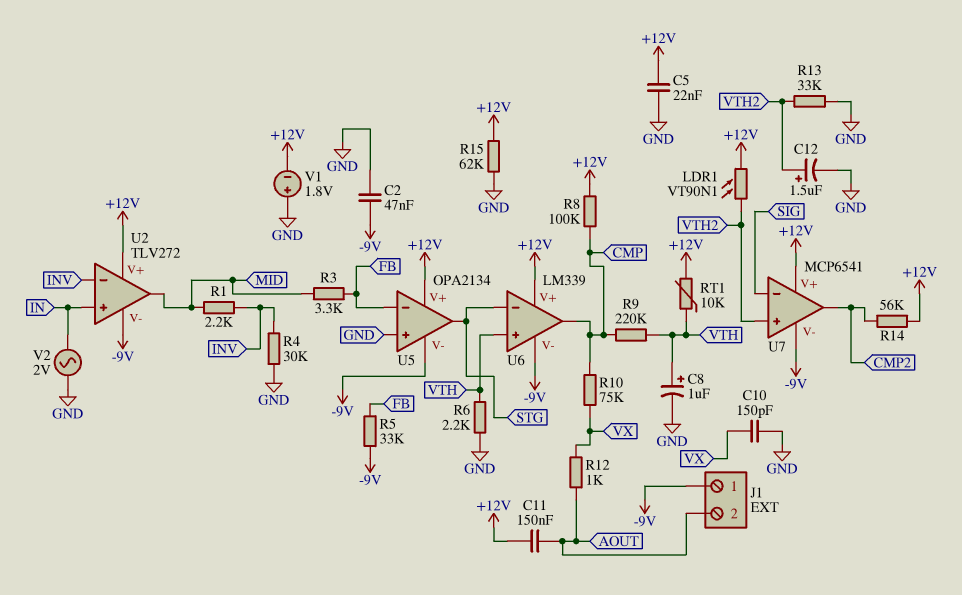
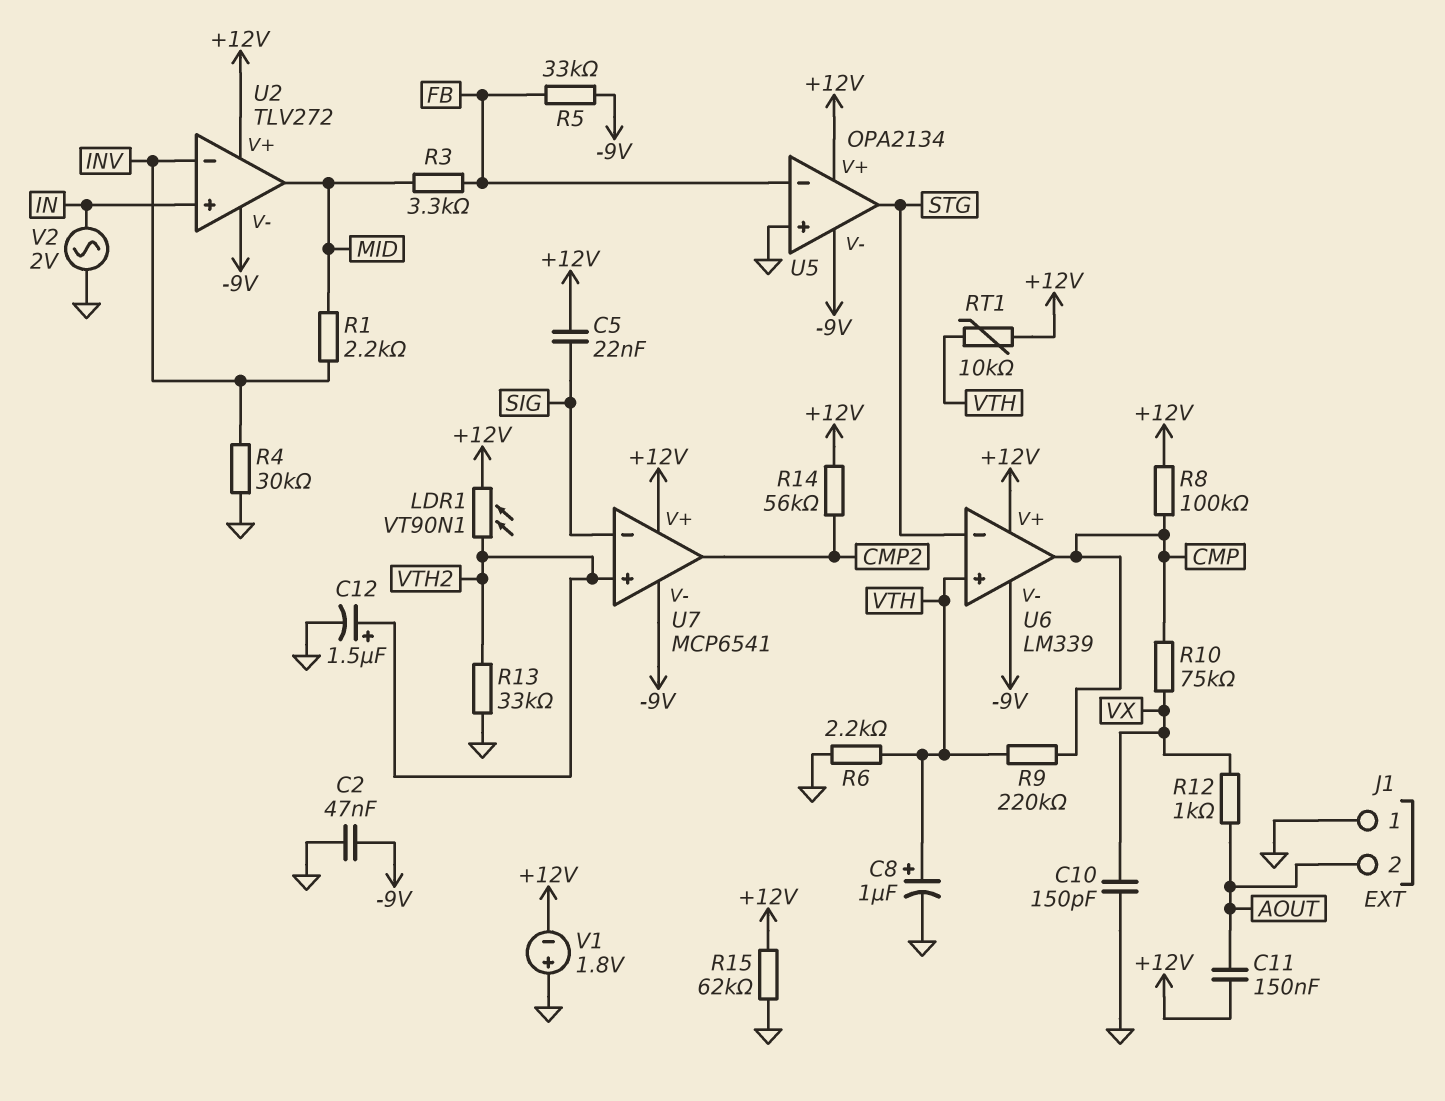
C5: 22nF (+12V, GND) -> 22nF (+12V, SIG)
J1 pin 1: -9V -> GND

